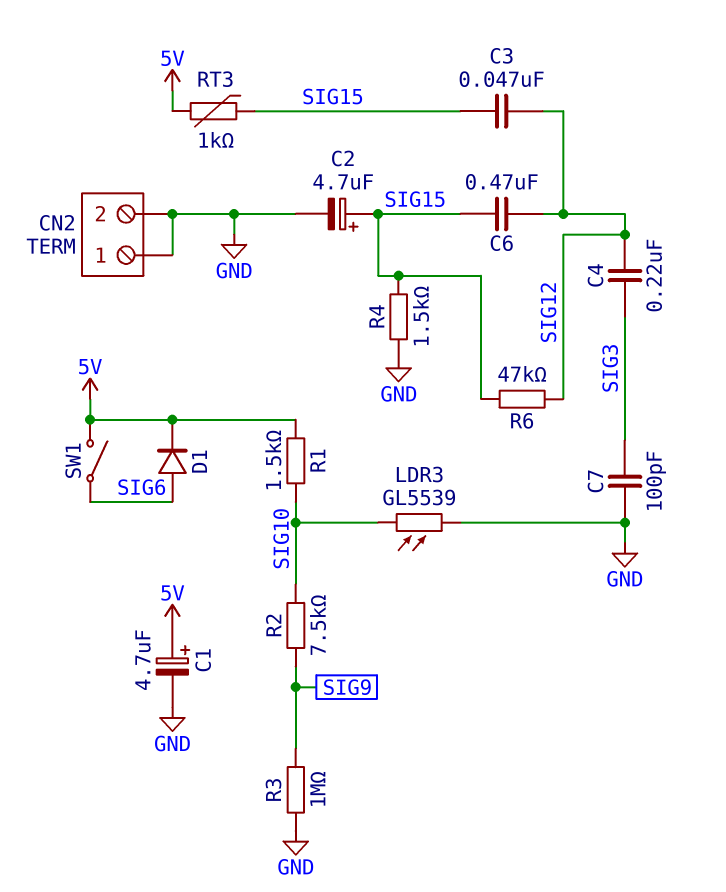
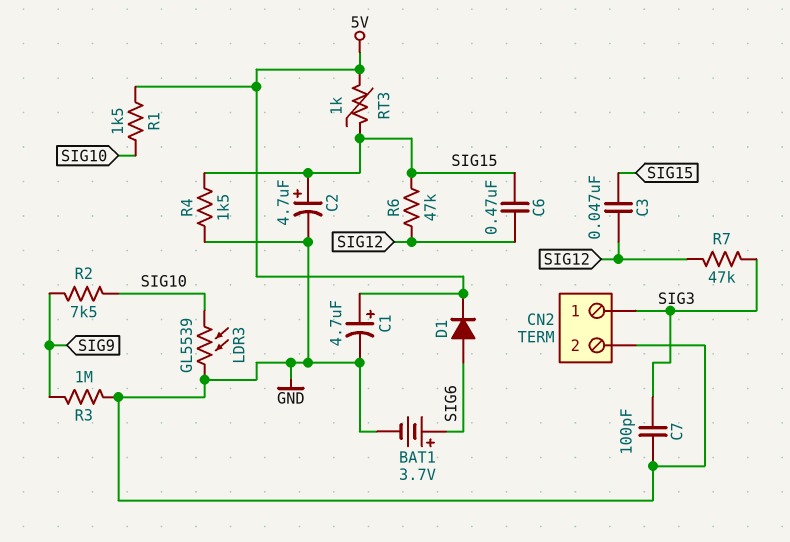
BAT1: none -> 3.7V (plus SIG6, minus GND)
C4: 220nF (SIG3, SIG12) -> none
CN2 pin 1: GND -> SIG3
R7: none -> 47k (SIG3, SIG12)
SW1: switch (5V, SIG6) -> none

